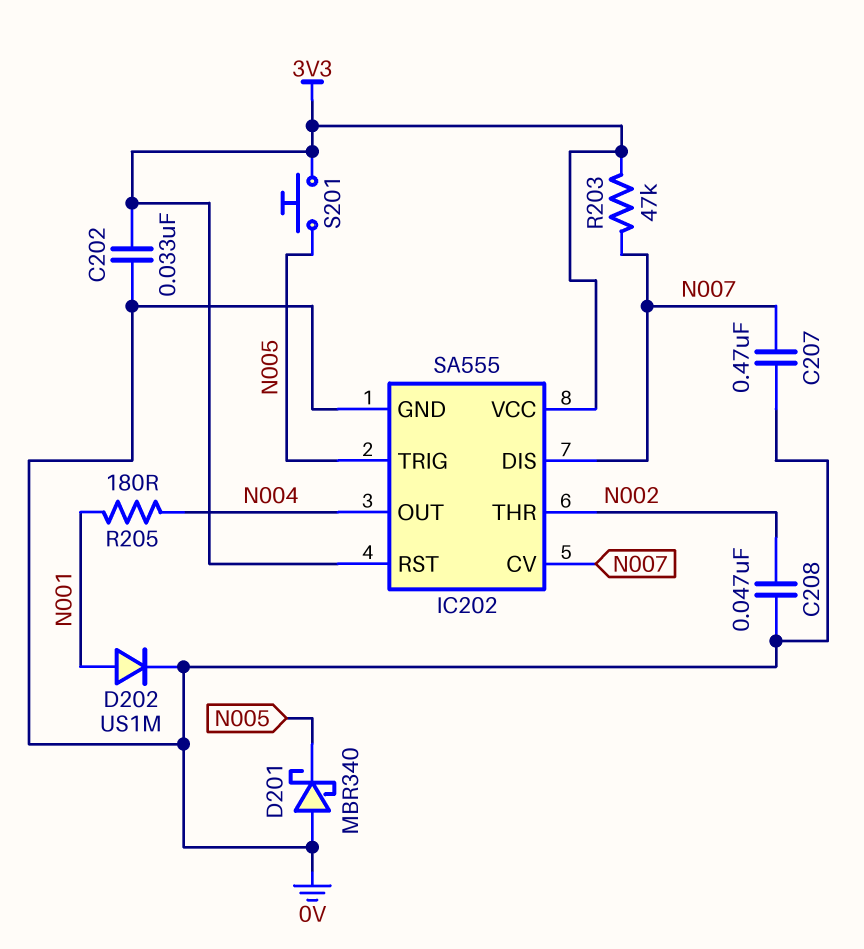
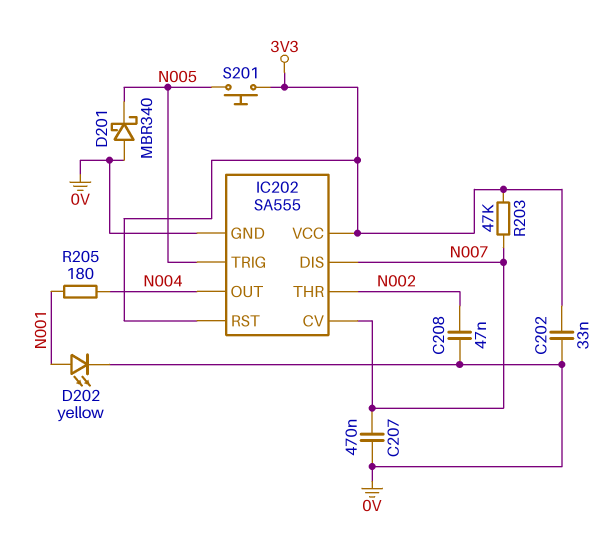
D202: diode US1M (A N001, K 0V) -> LED yellow (A N001, K 0V)

